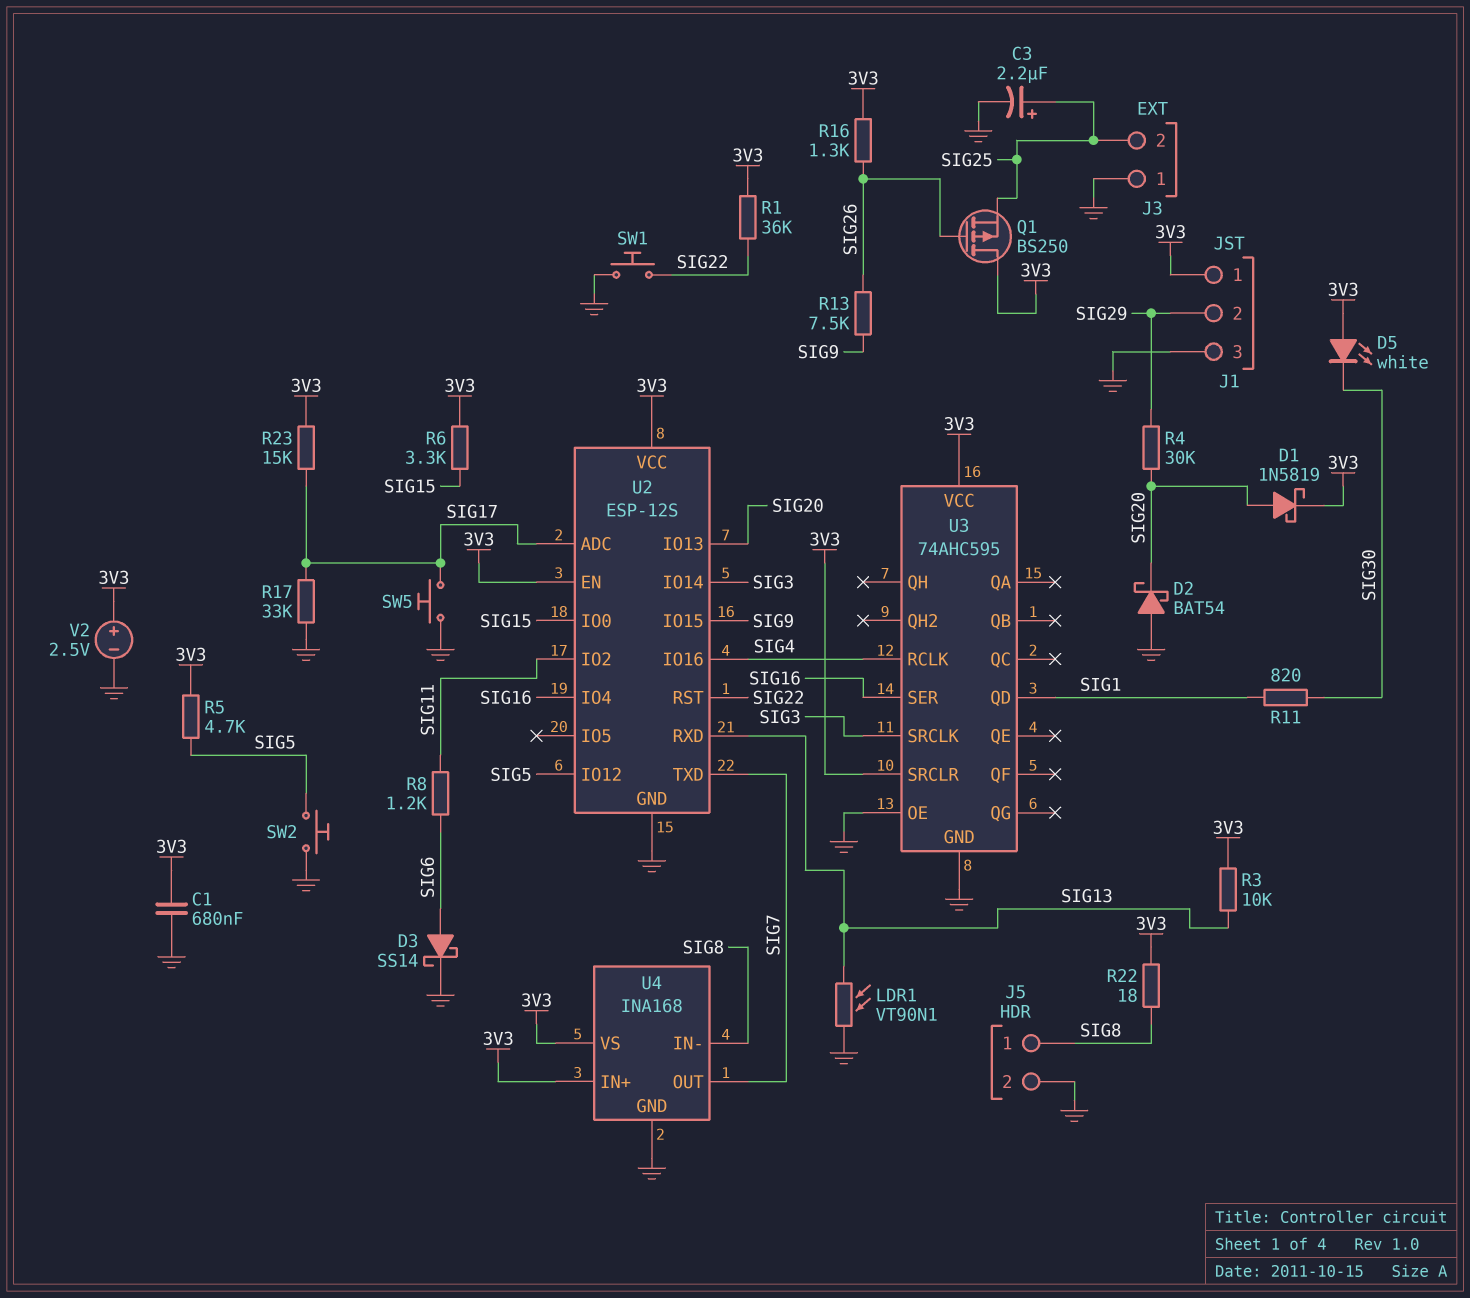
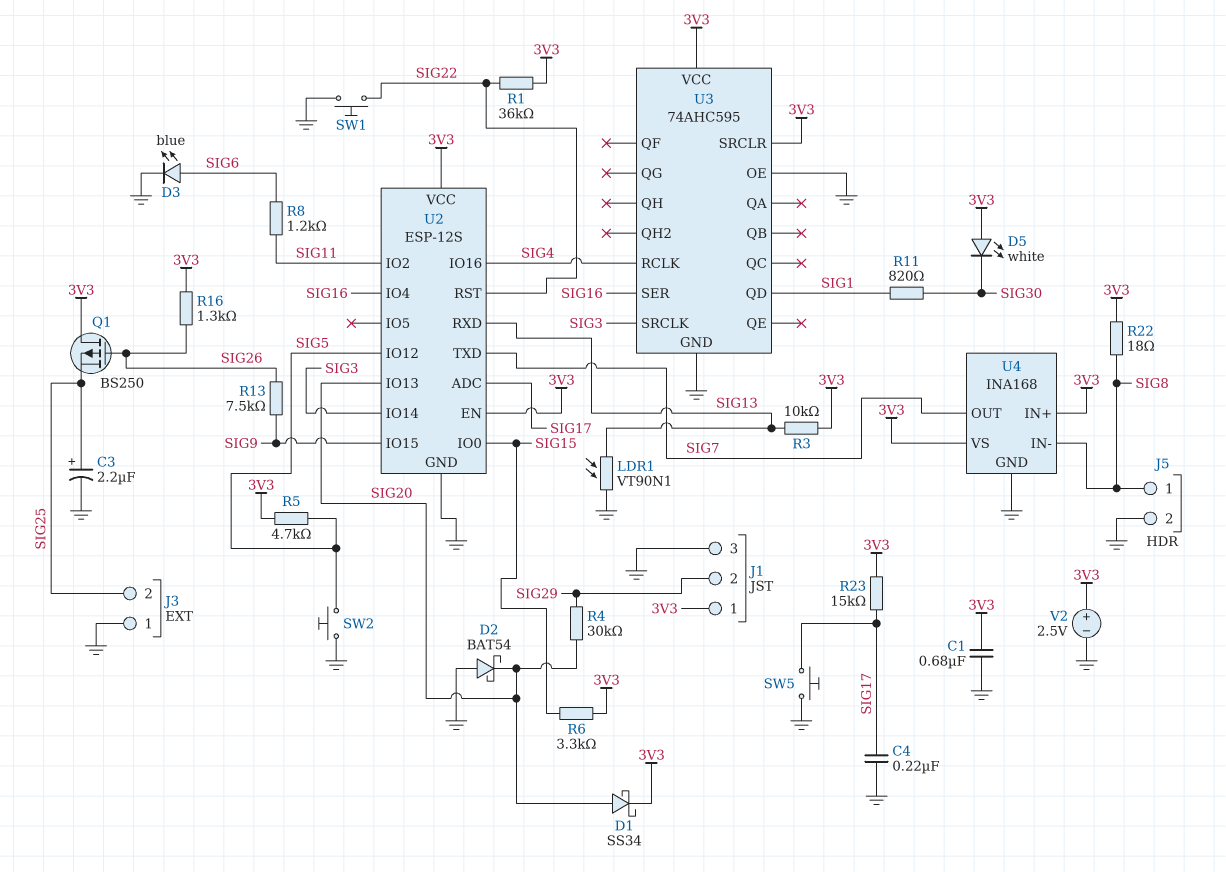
C4: none -> 220nF (GND, SIG17)
D1: schottky 1N5819 (A SIG20, K 3V3) -> schottky SS34 (A SIG20, K 3V3)
D3: schottky SS14 (A SIG6, K GND) -> LED blue (A SIG6, K GND)
R17: 33k (GND, SIG17) -> none

